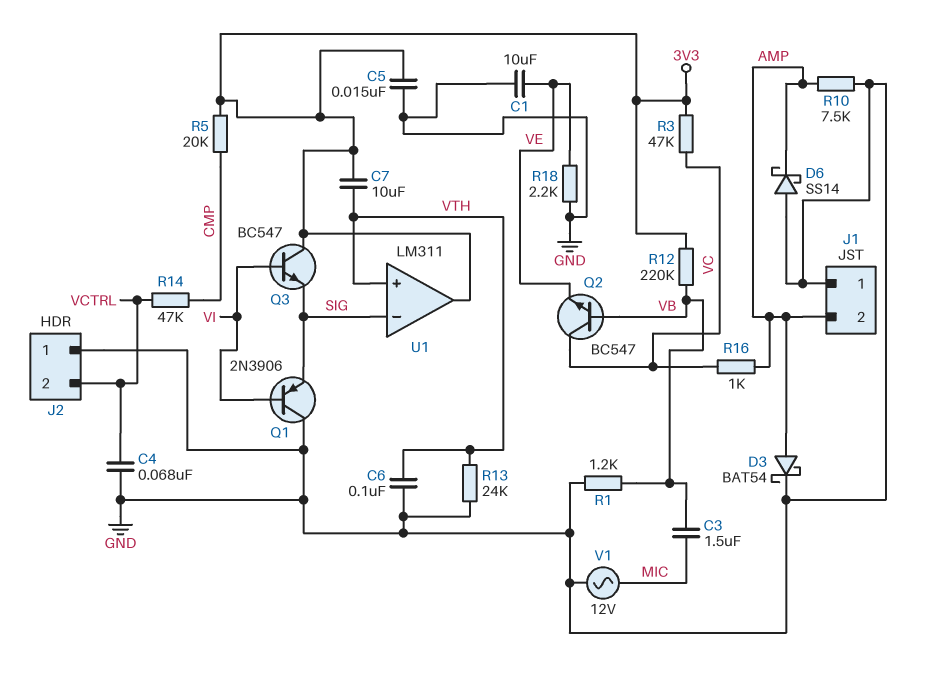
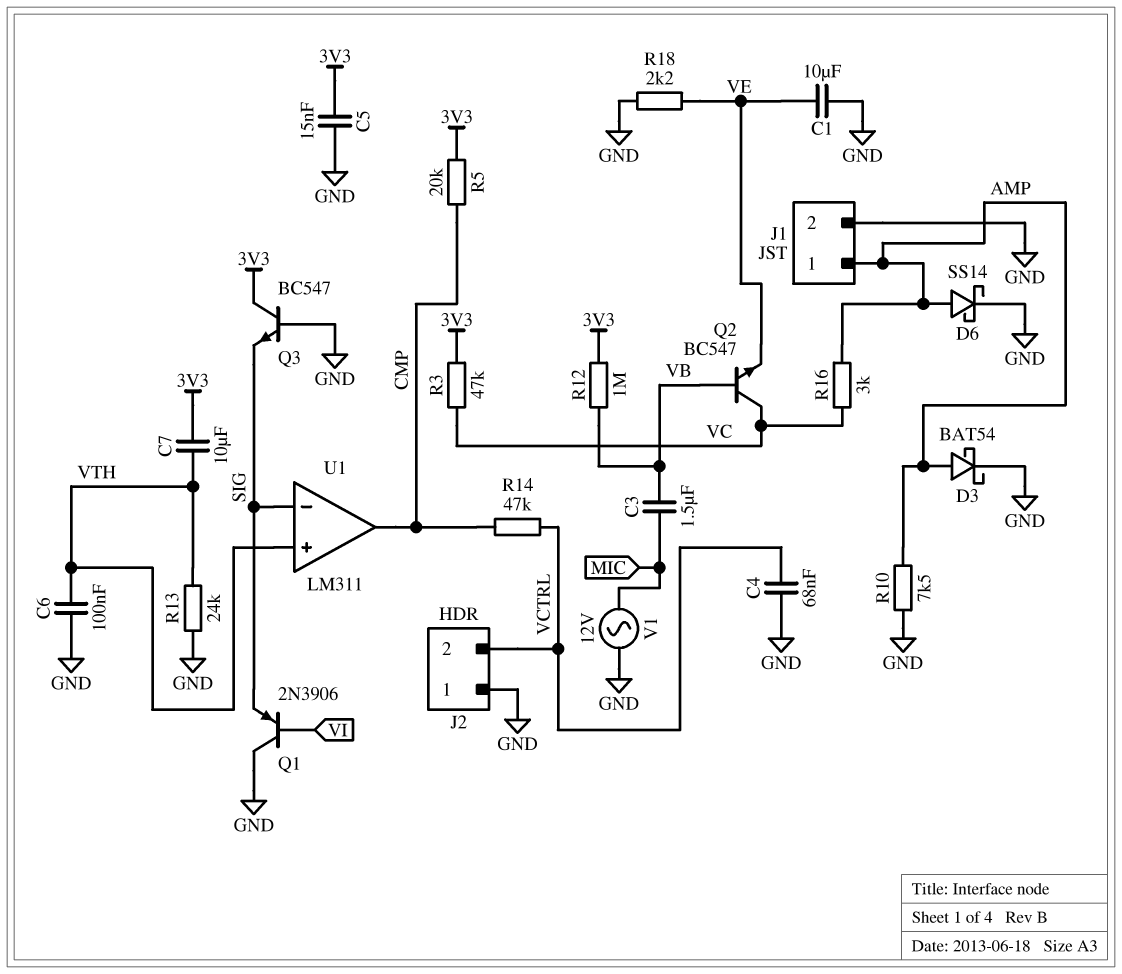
D6: schottky SS14 (A GND, K AMP) -> schottky SS14 (A AMP, K GND)
J1 pin 1: GND -> AMP
J1 pin 2: AMP -> GND
Q3: NPN BC547 (B VI, C 3V3, E SIG) -> NPN BC547 (B GND, C 3V3, E SIG)
R1: 1.2k (GND, VB) -> none
R12: 220k (3V3, VB) -> 1M (3V3, VB)
R16: 1k (AMP, VC) -> 3k (AMP, VC)
U1 pin out: 3V3 -> CMP

